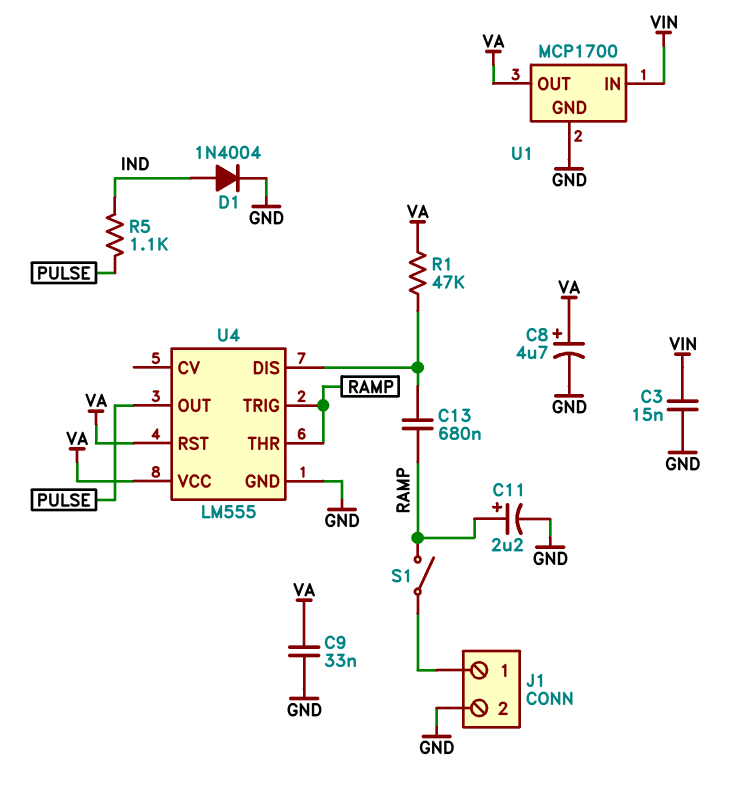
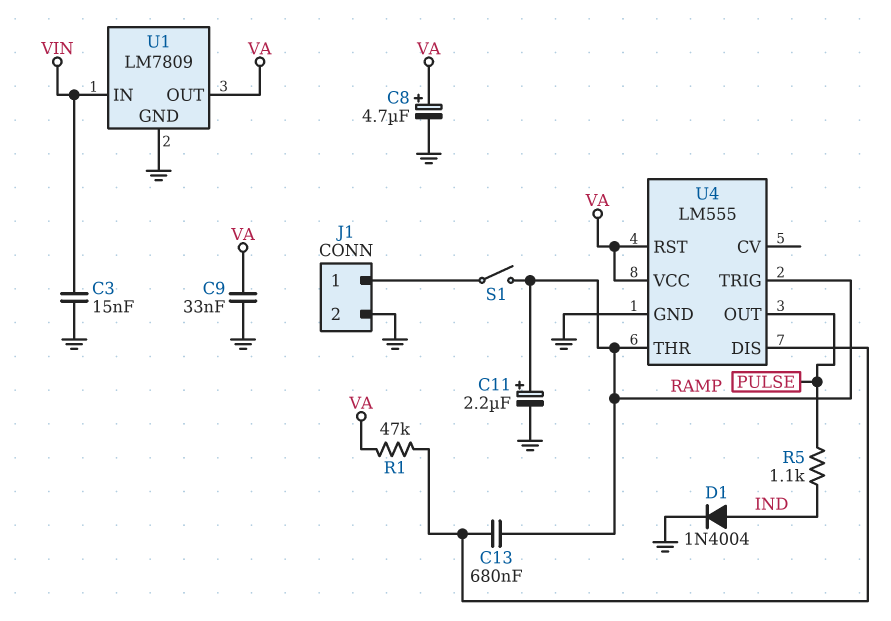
U1: MCP1700 -> LM7809

